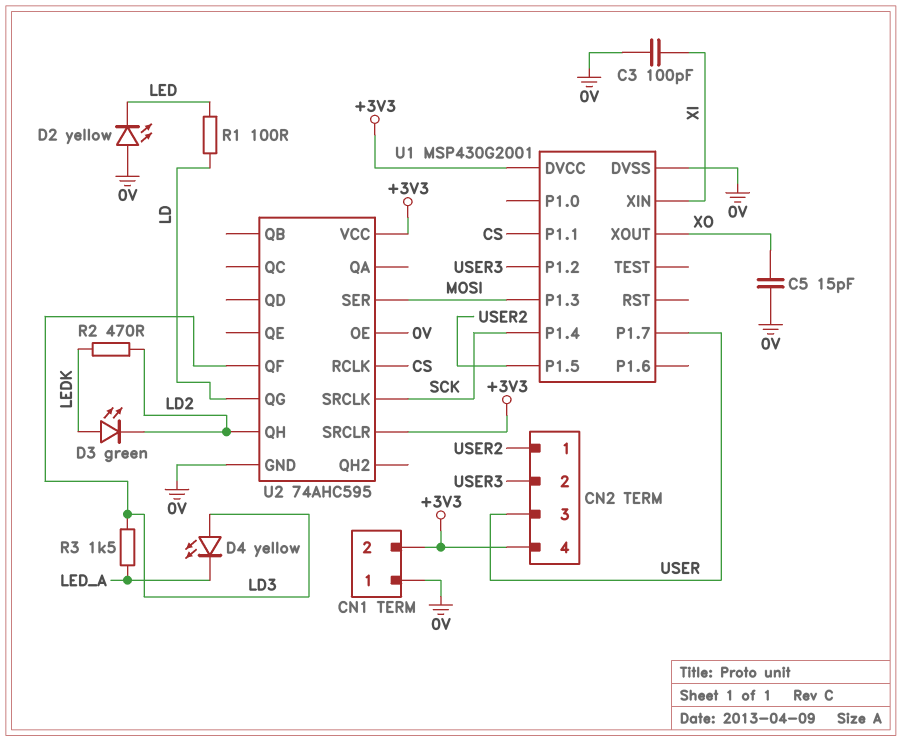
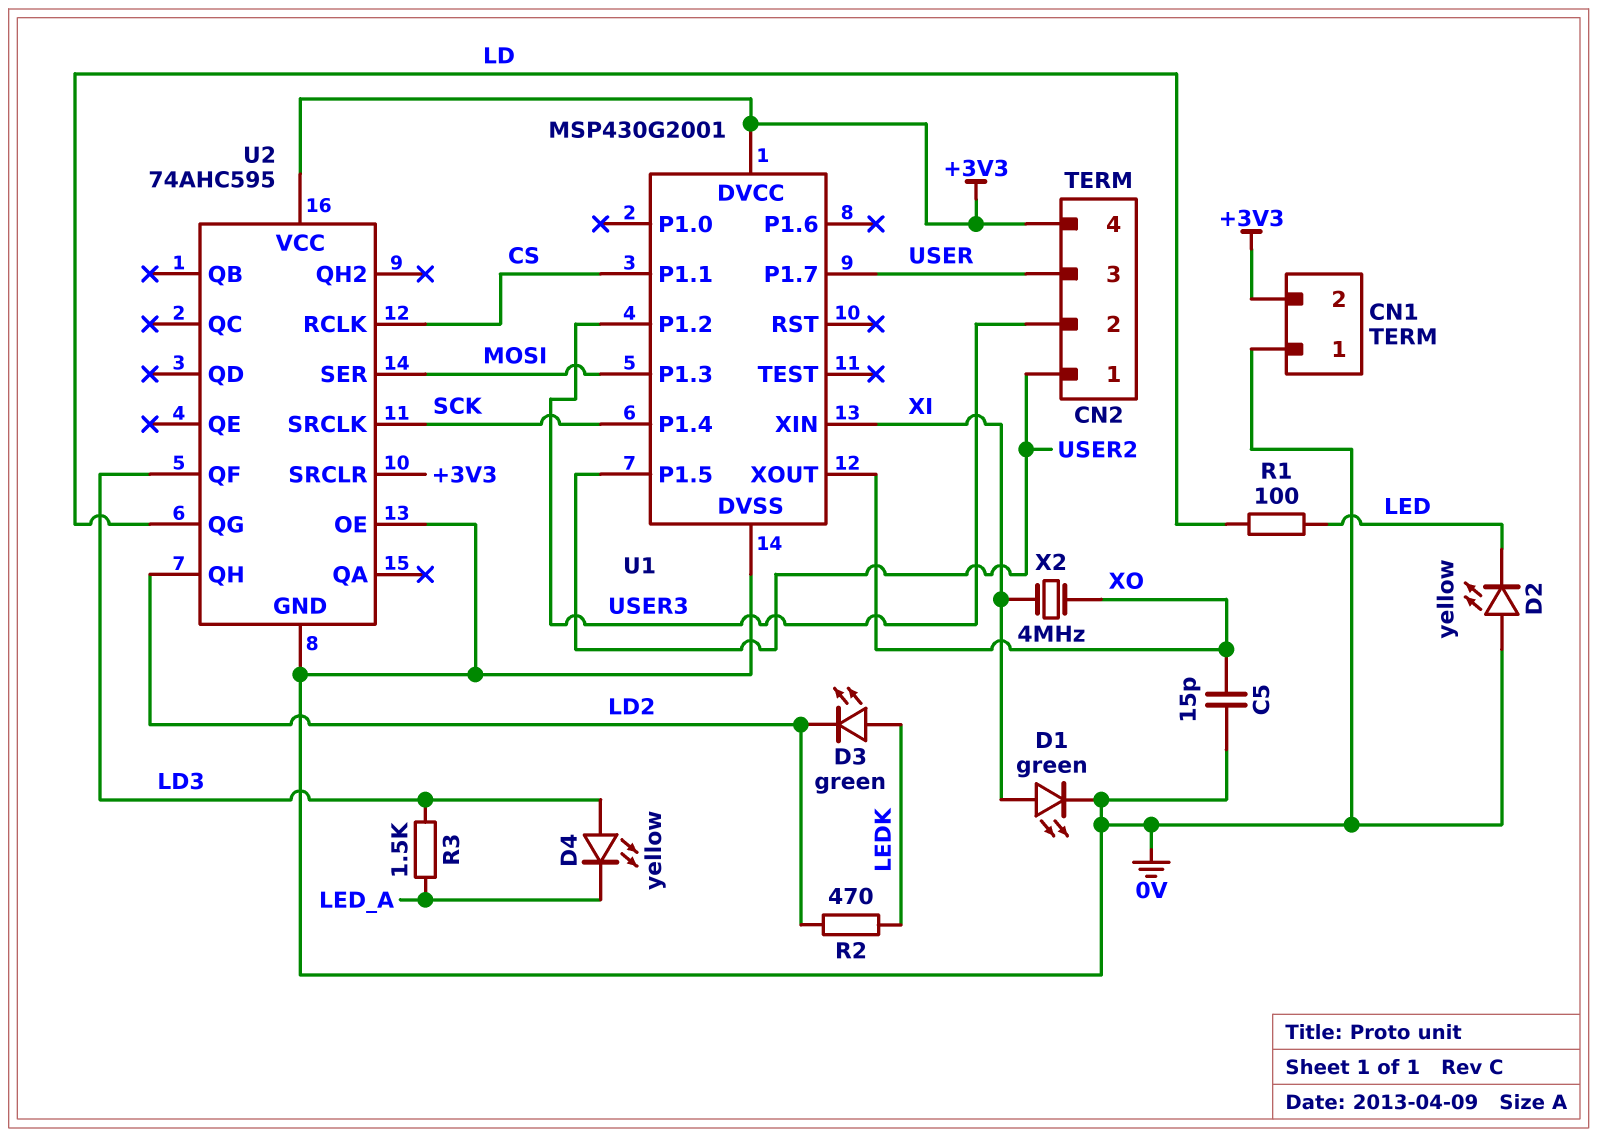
C3: 100pF (0V, XI) -> none
D1: none -> LED green (A XI, K 0V)
X2: none -> 4MHz (XI, XO)

